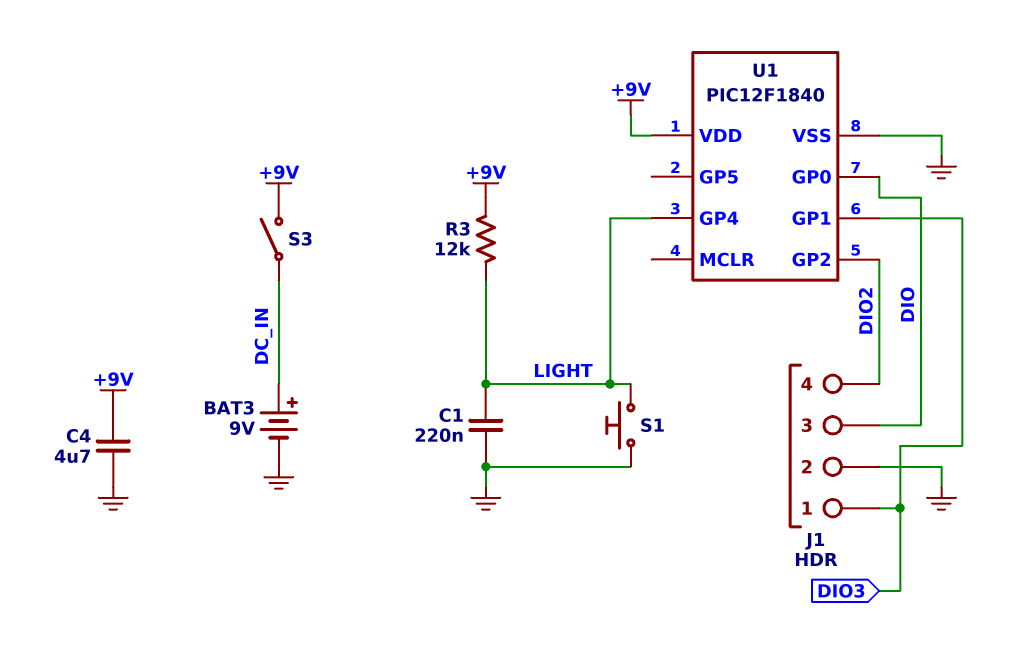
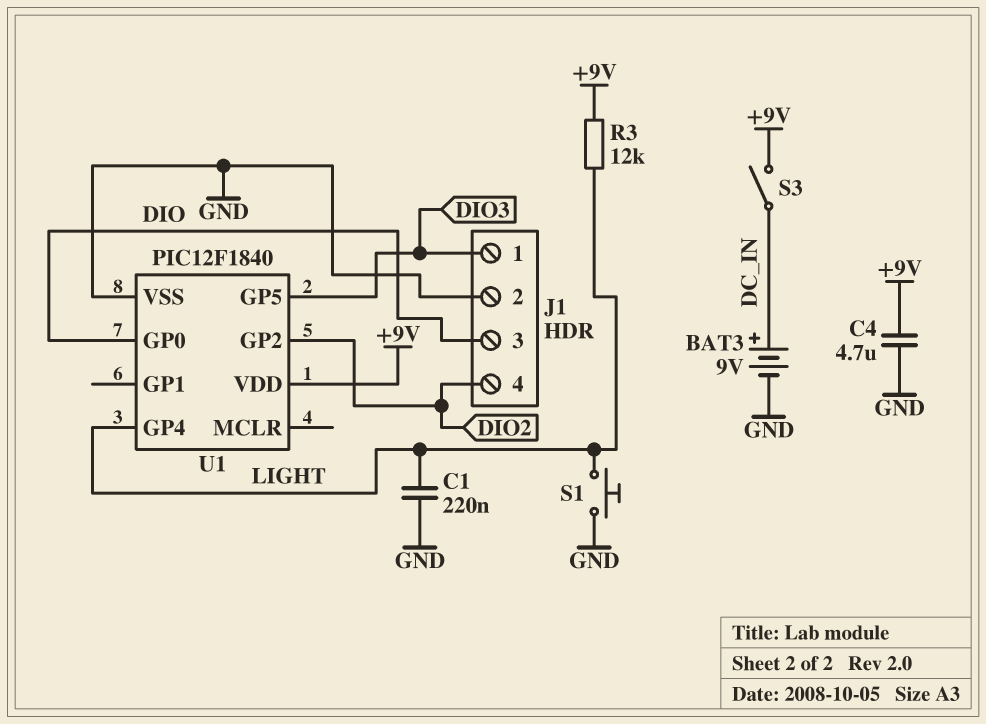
U1 pin GP1: DIO3 -> none
U1 pin GP5: none -> DIO3

